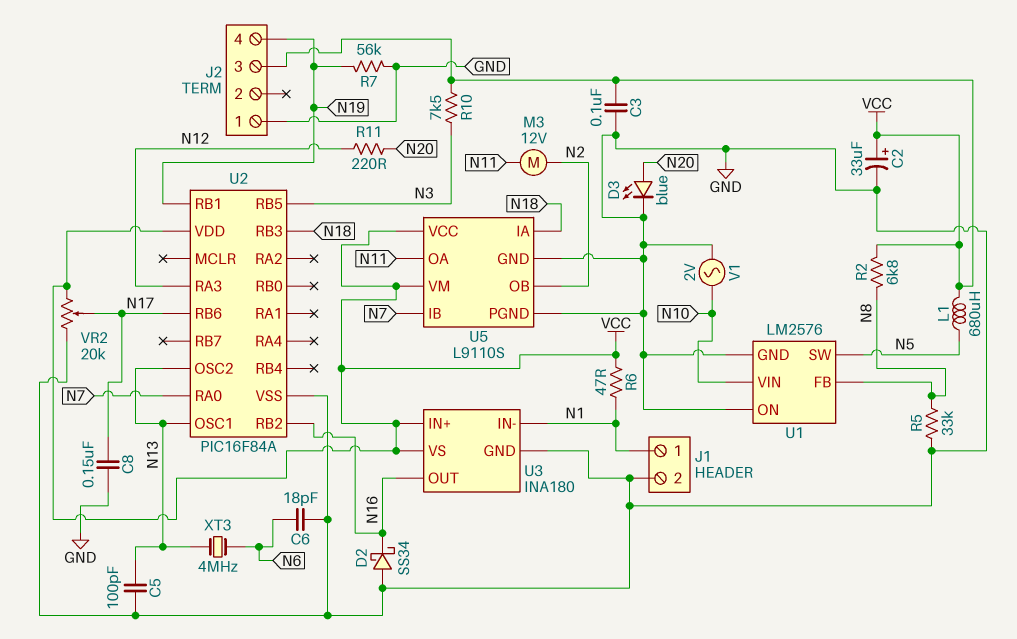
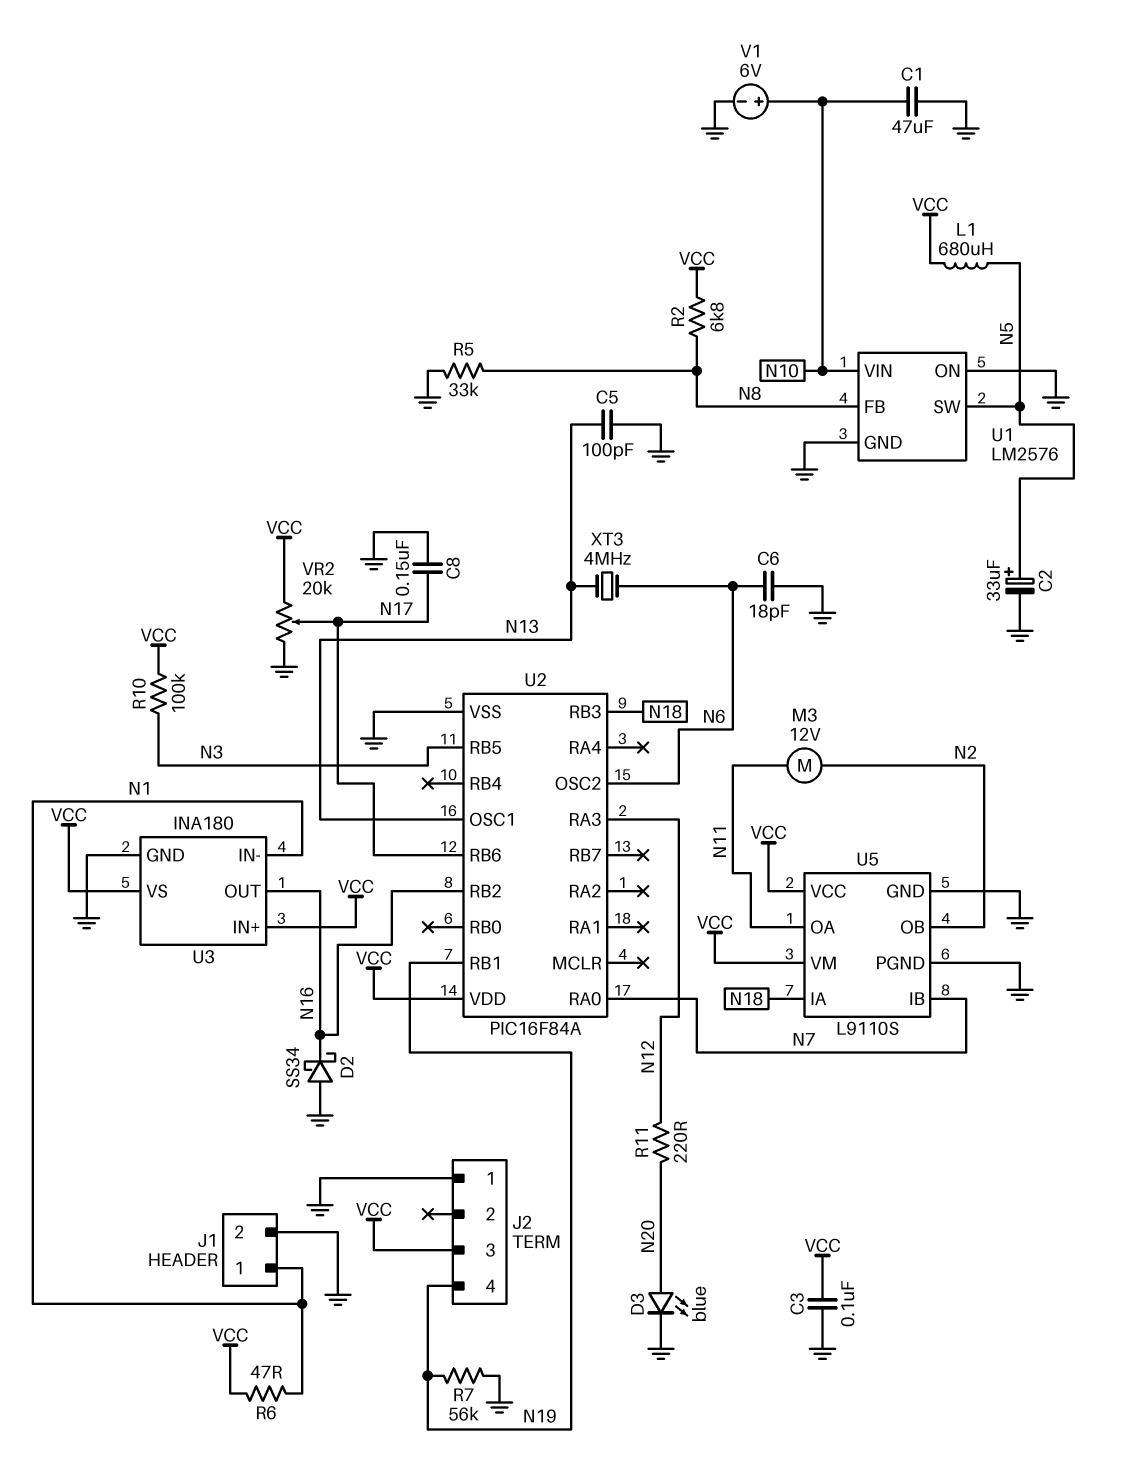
C1: none -> 47uF (GND, N10)
C2: 33uF (plus VCC, minus GND) -> 33uF (plus N5, minus GND)
R10: 7.5k (N3, VCC) -> 100k (N3, VCC)
U2 pin OSC2: N13 -> N6
V1: AC 2V (GND, N10) -> 6V (plus N10, minus GND)

